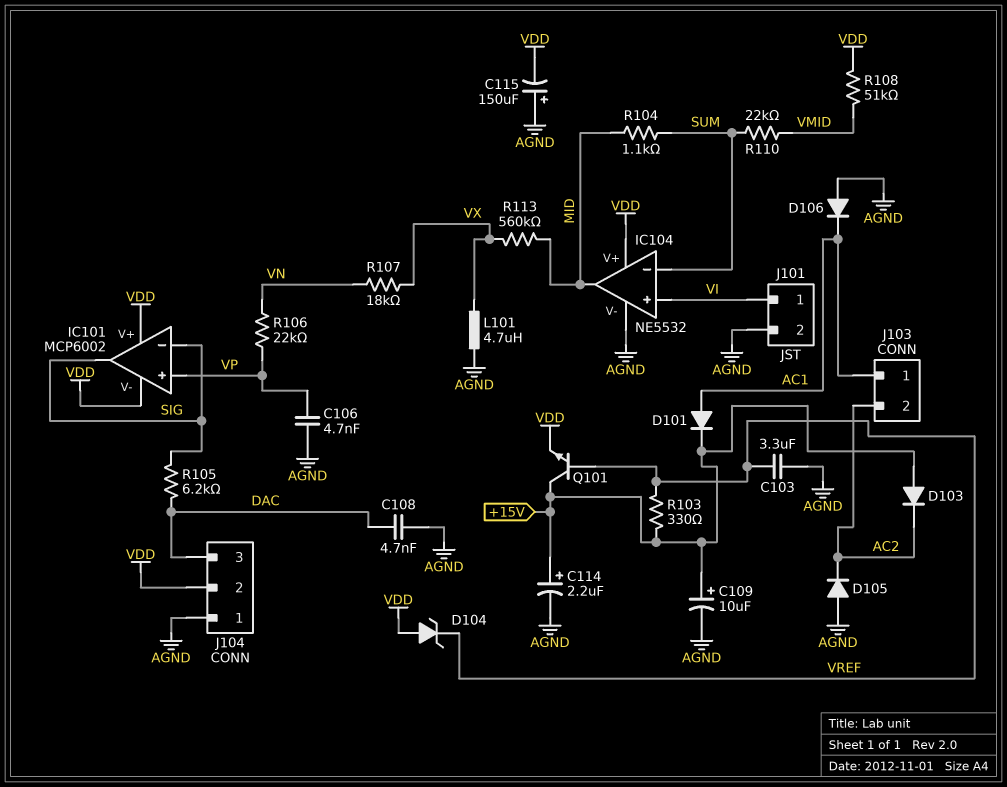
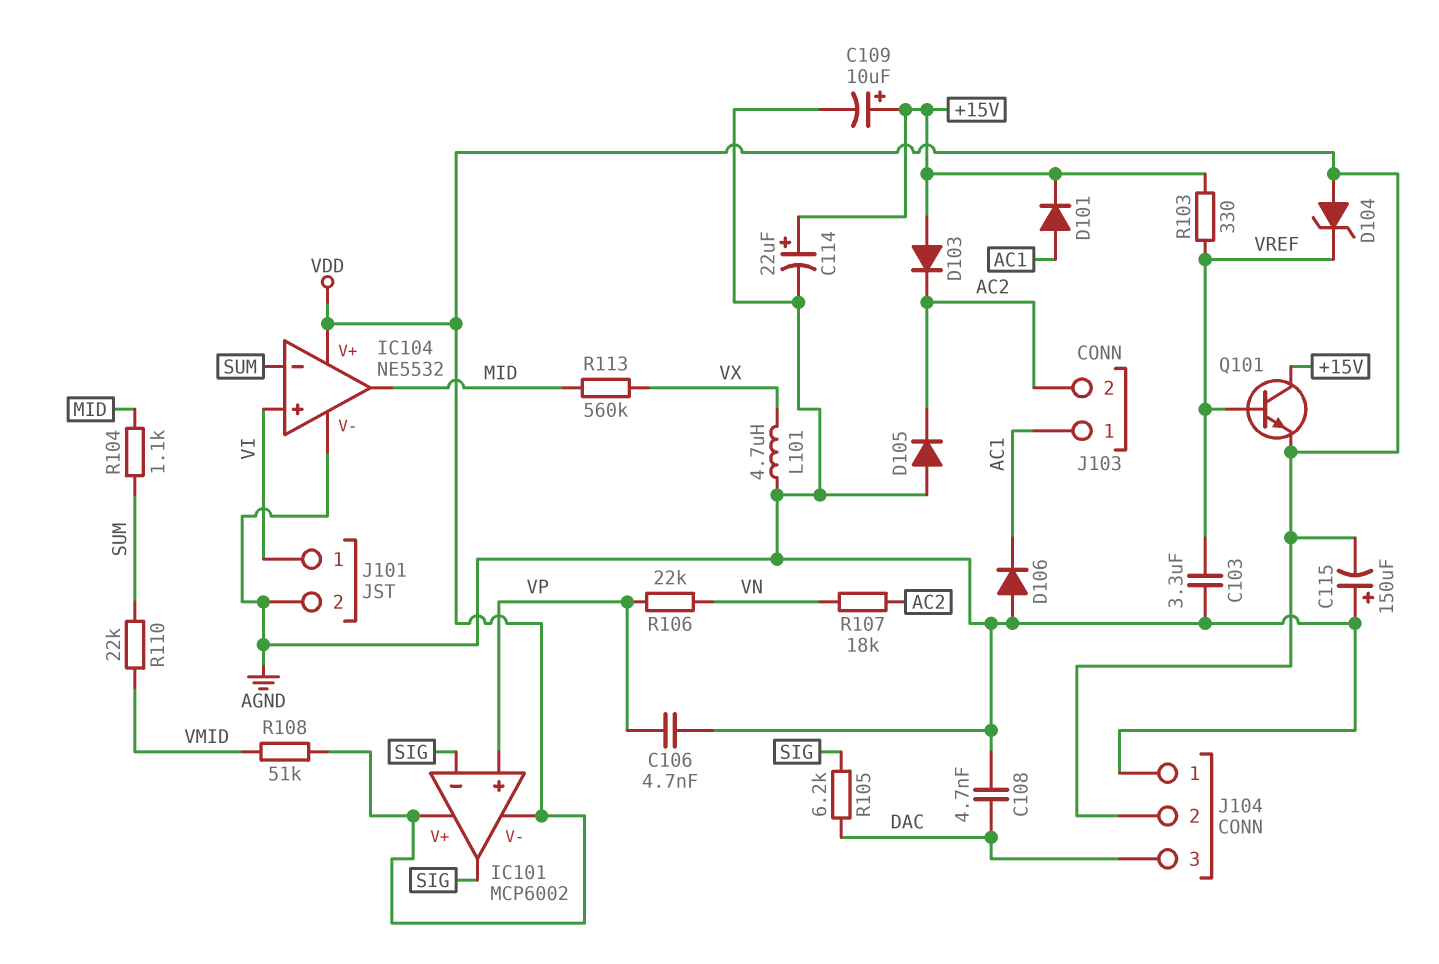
C114: 2.2uF (plus +15V, minus AGND) -> 22uF (plus +15V, minus AGND)
R107: 18k (VN, VX) -> 18k (AC2, VN)

